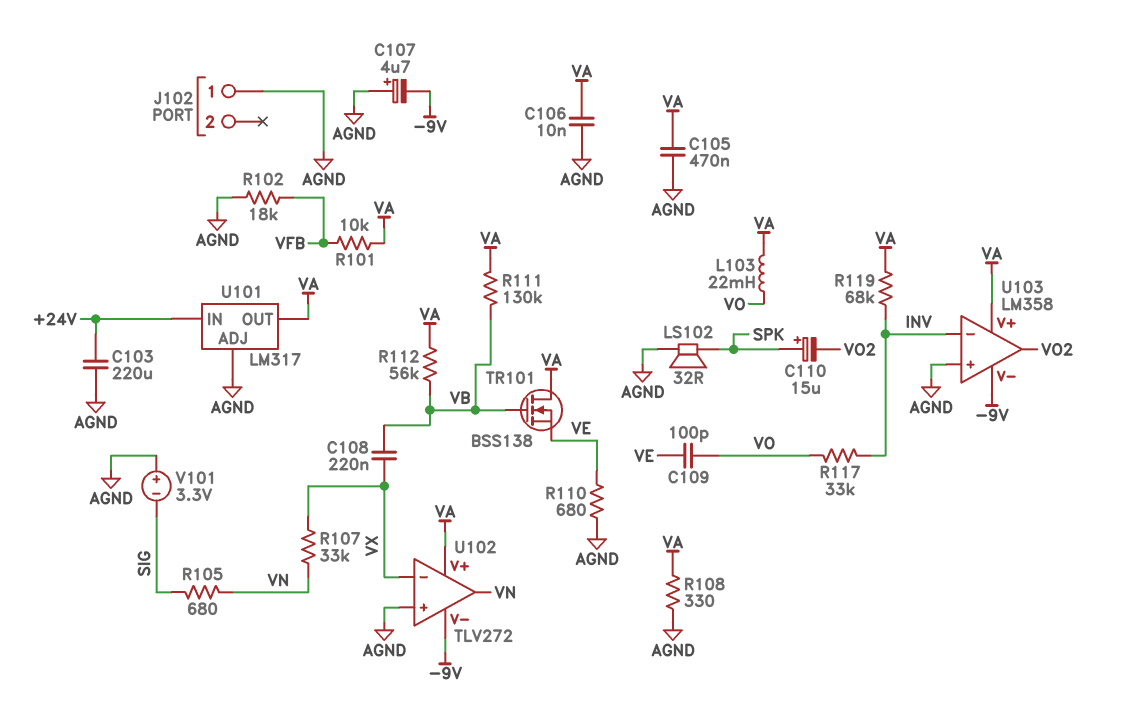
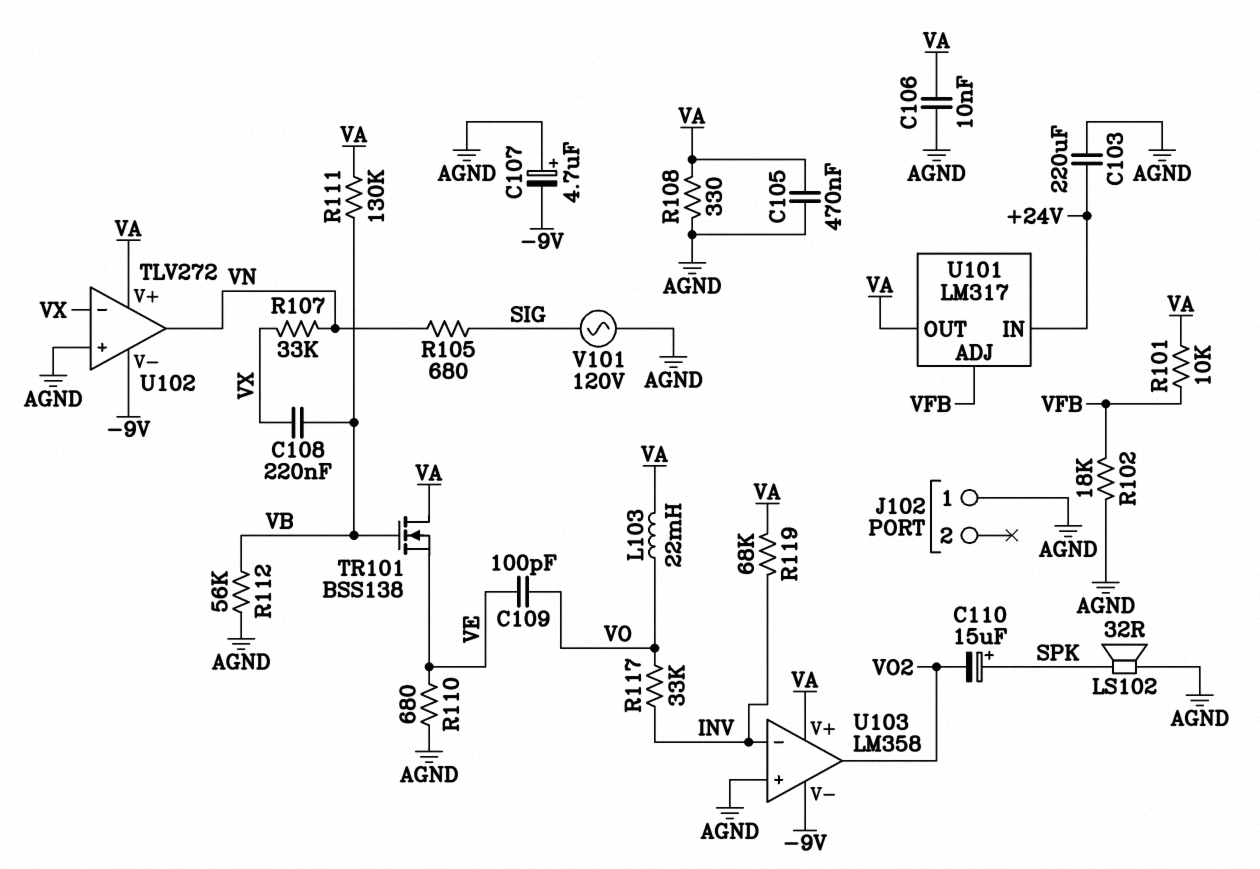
R112: 56k (VA, VB) -> 56k (AGND, VB)
U101 pin ADJ: AGND -> VFB
V101: 3.3V (plus AGND, minus SIG) -> AC 120V (AGND, SIG)

